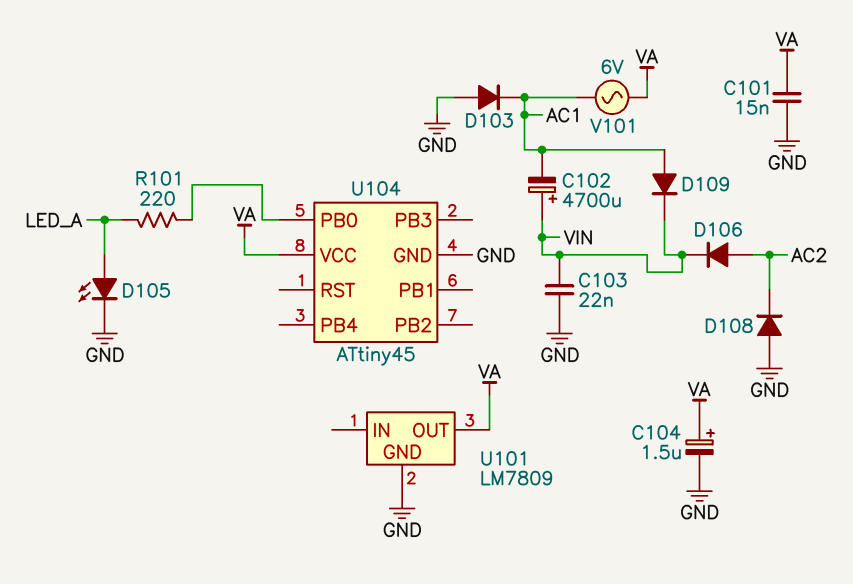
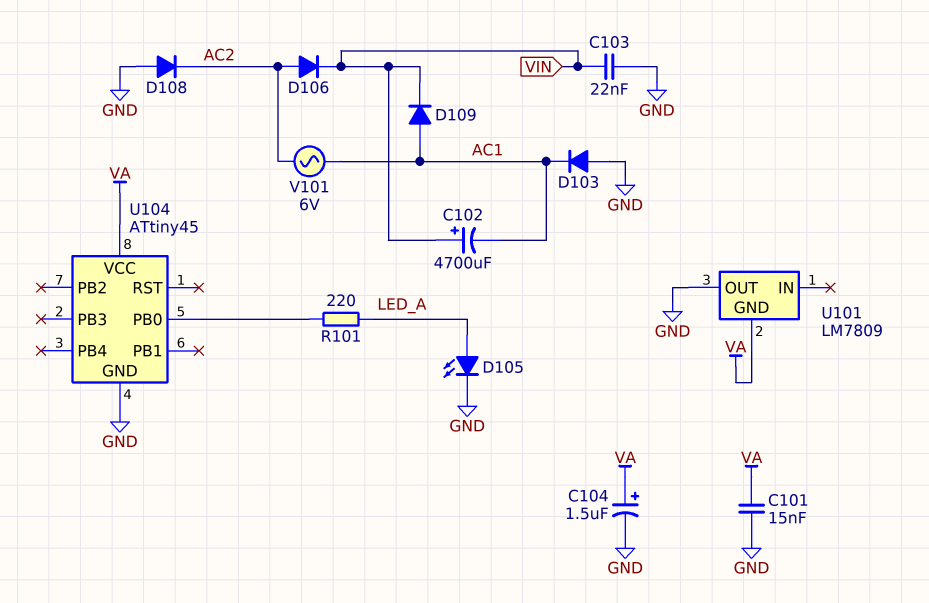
U101 pin GND: GND -> VA
U101 pin OUT: VA -> GND
V101: AC 6V (AC1, VA) -> AC 6V (AC1, AC2)

